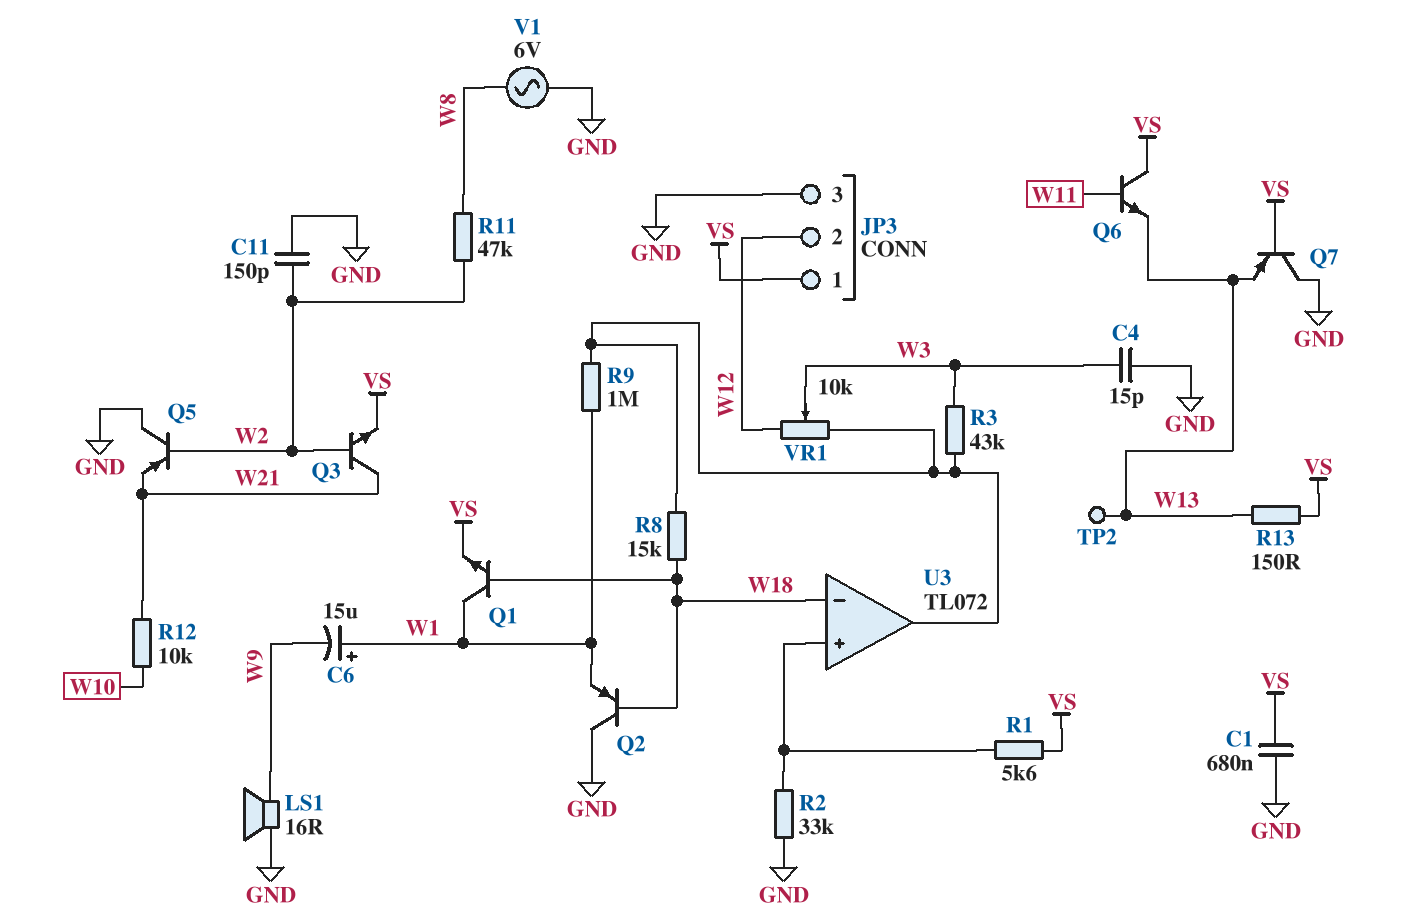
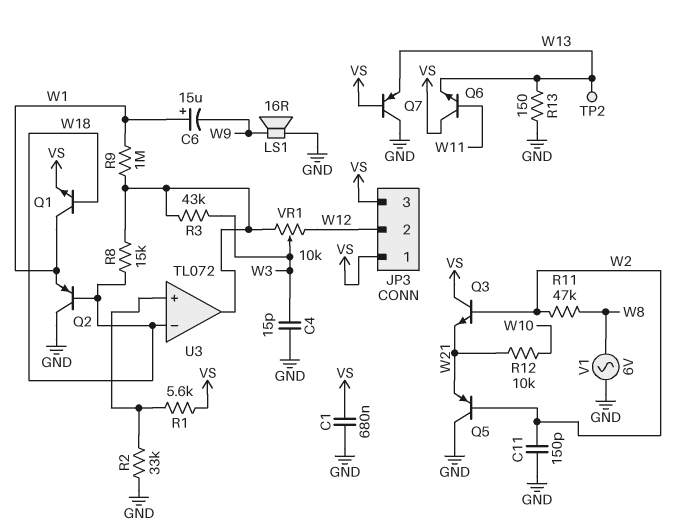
JP3 pin 3: GND -> VS
Q3: NPN (B W2, C W21, E VS) -> NPN (B W2, C VS, E W21)
R13: 150 (VS, W13) -> 150 (GND, W13)

